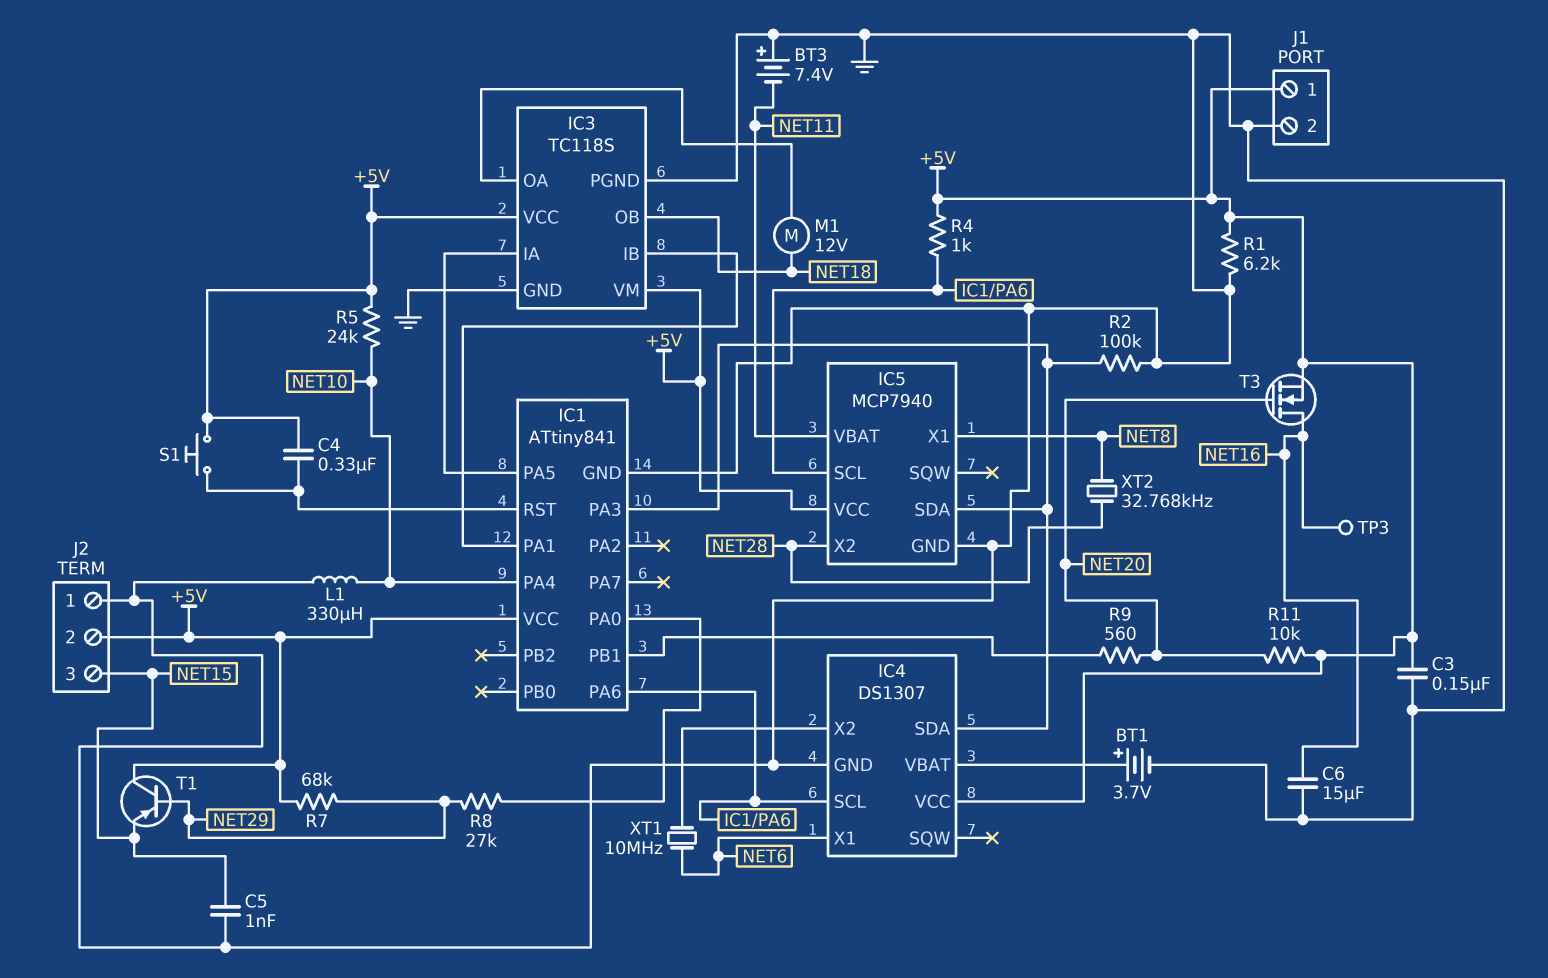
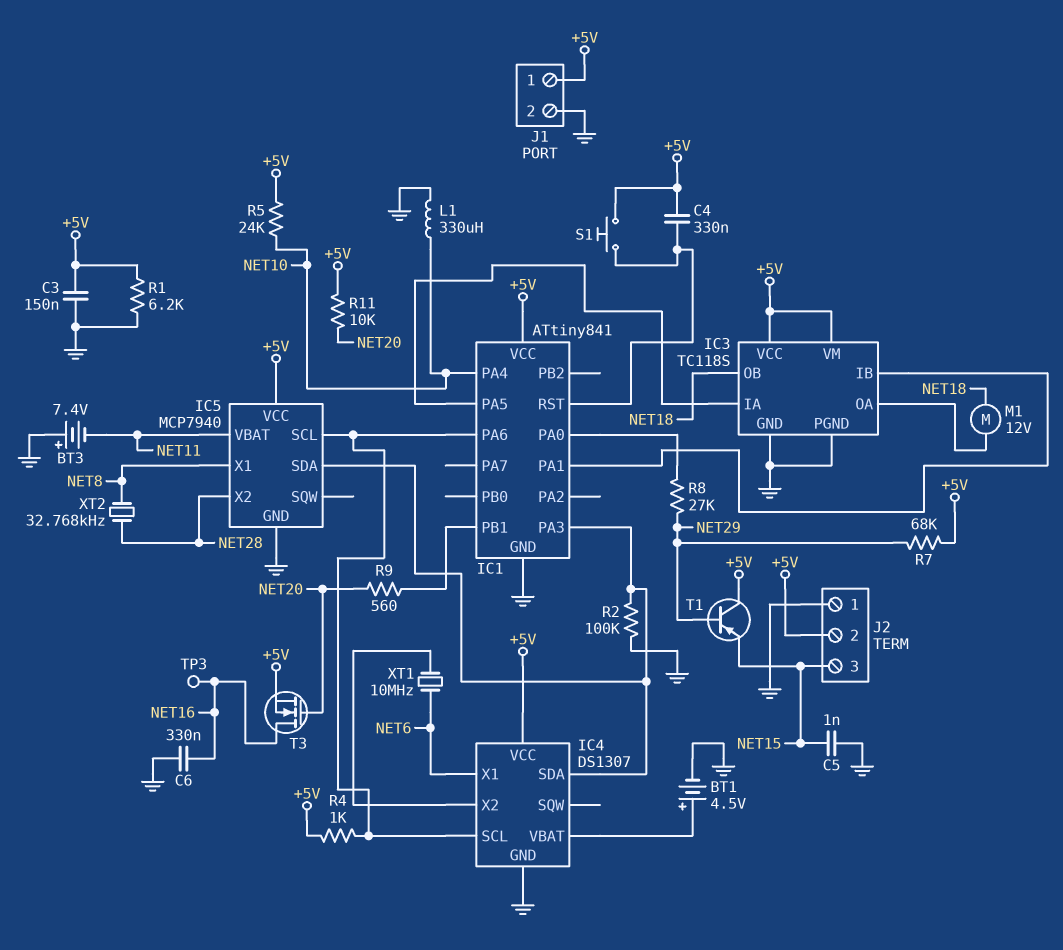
BT1: 3.7V (plus IC4/VBAT, minus GND) -> 4.5V (plus IC4/VBAT, minus GND)
C6: 15uF (GND, NET16) -> 330nF (GND, NET16)

